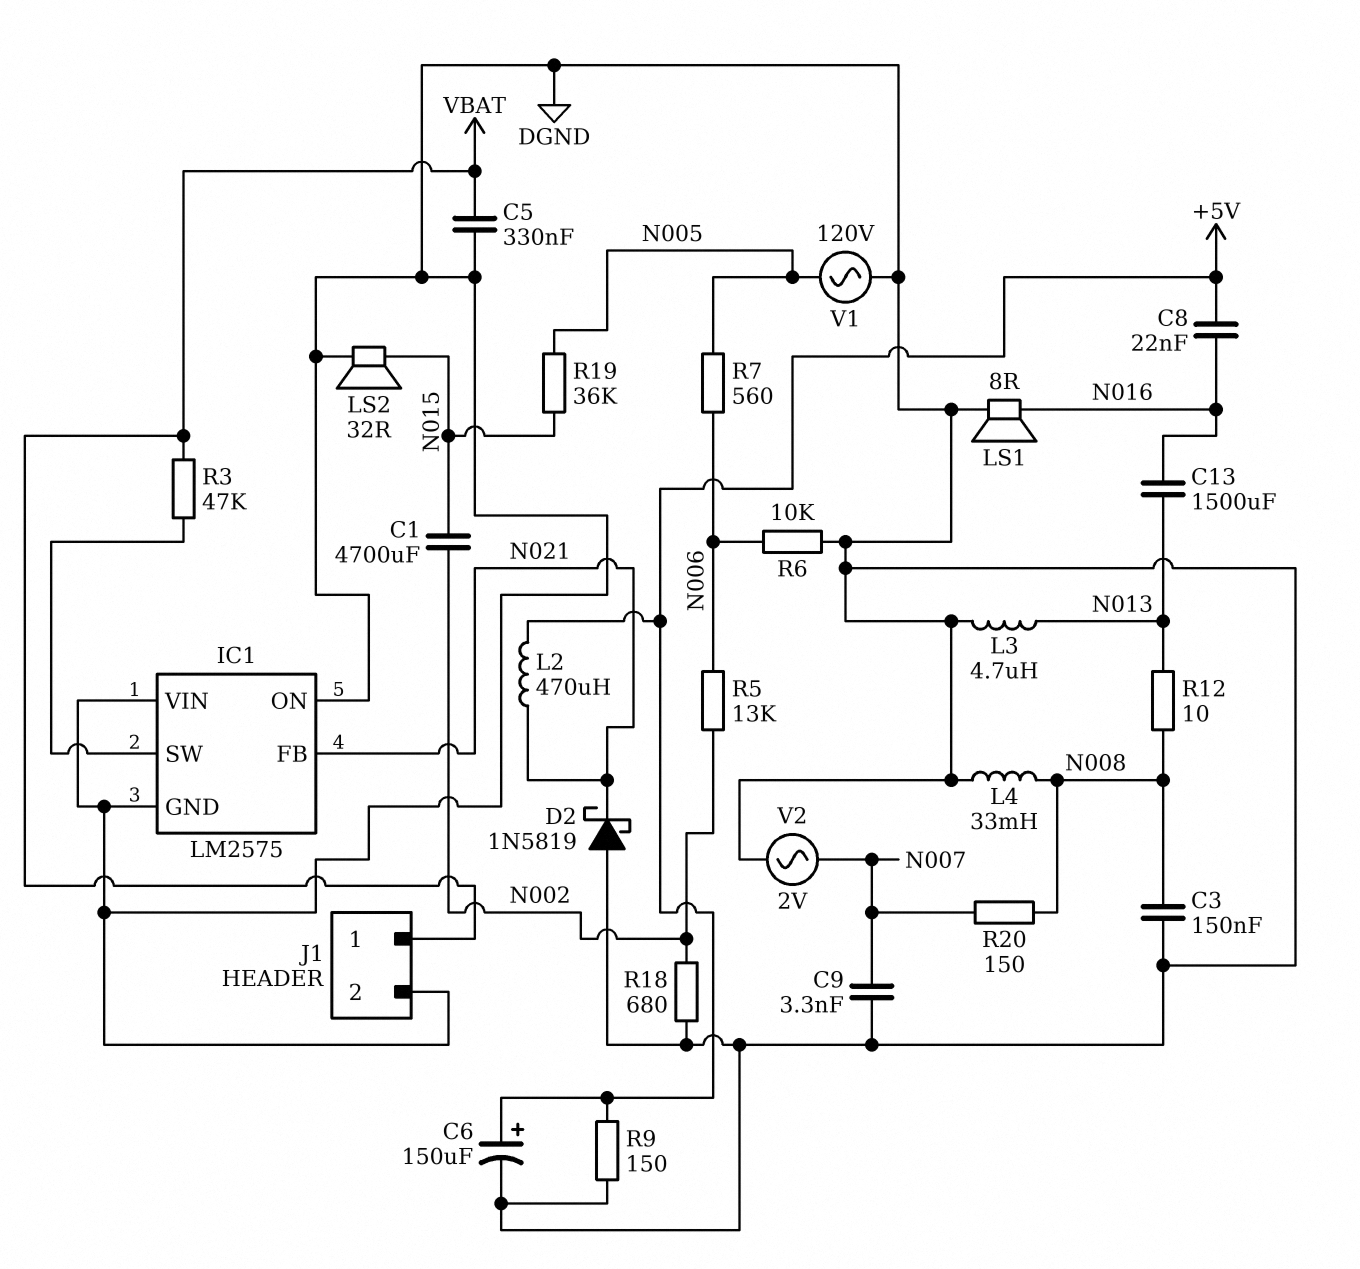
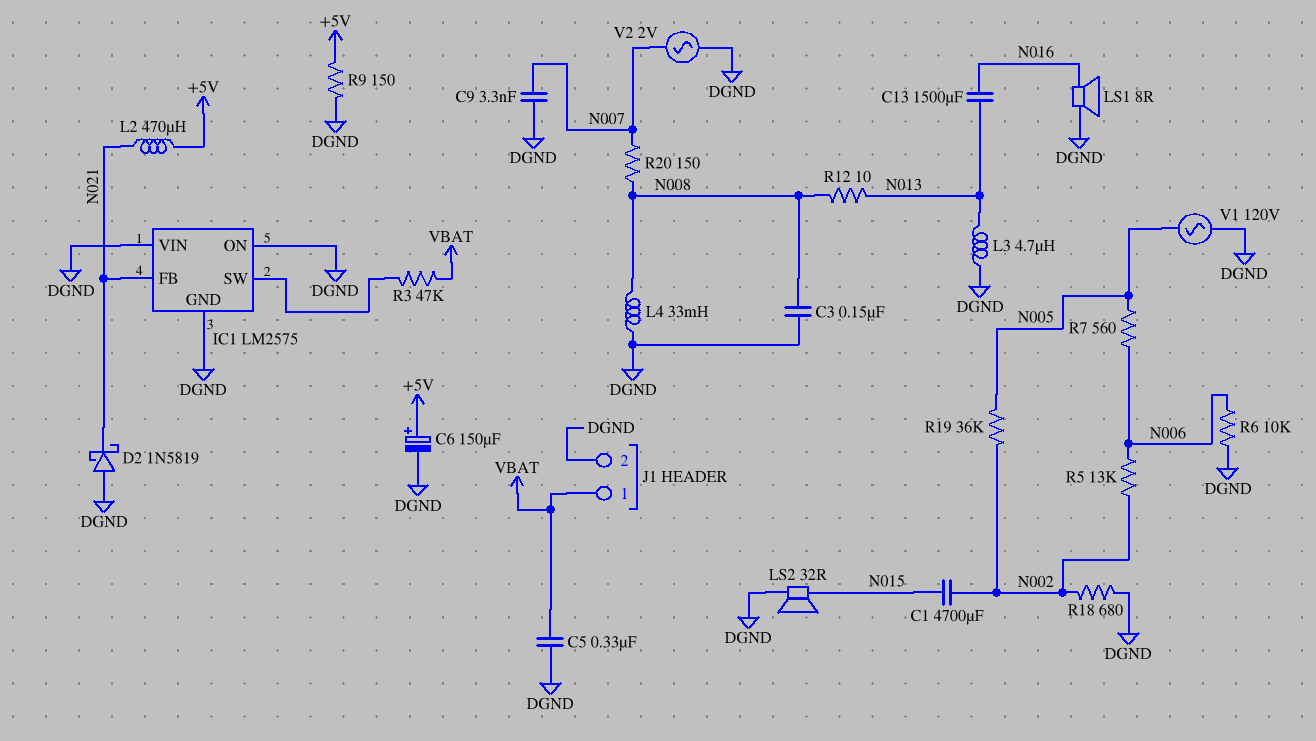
C8: 22nF (+5V, N016) -> none
R19: 36k (N005, N015) -> 36k (N002, N005)

